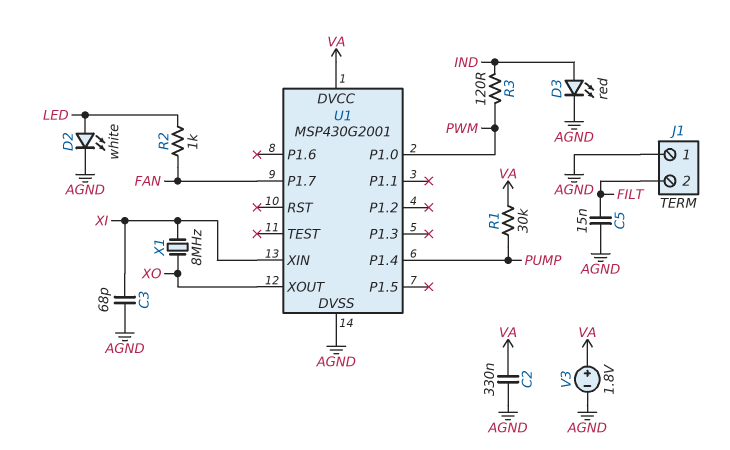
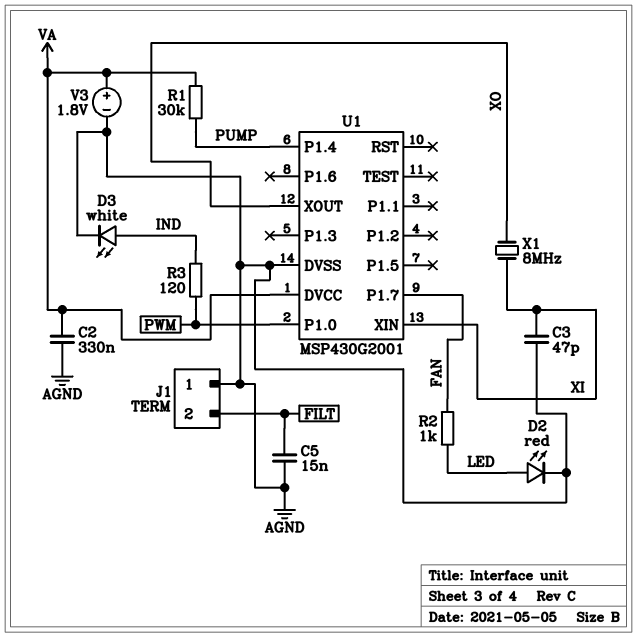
C3: 68pF (AGND, XI) -> 47pF (AGND, XI)
D2: LED white (A LED, K AGND) -> LED red (A LED, K AGND)
D3: LED red (A IND, K AGND) -> LED white (A IND, K AGND)

